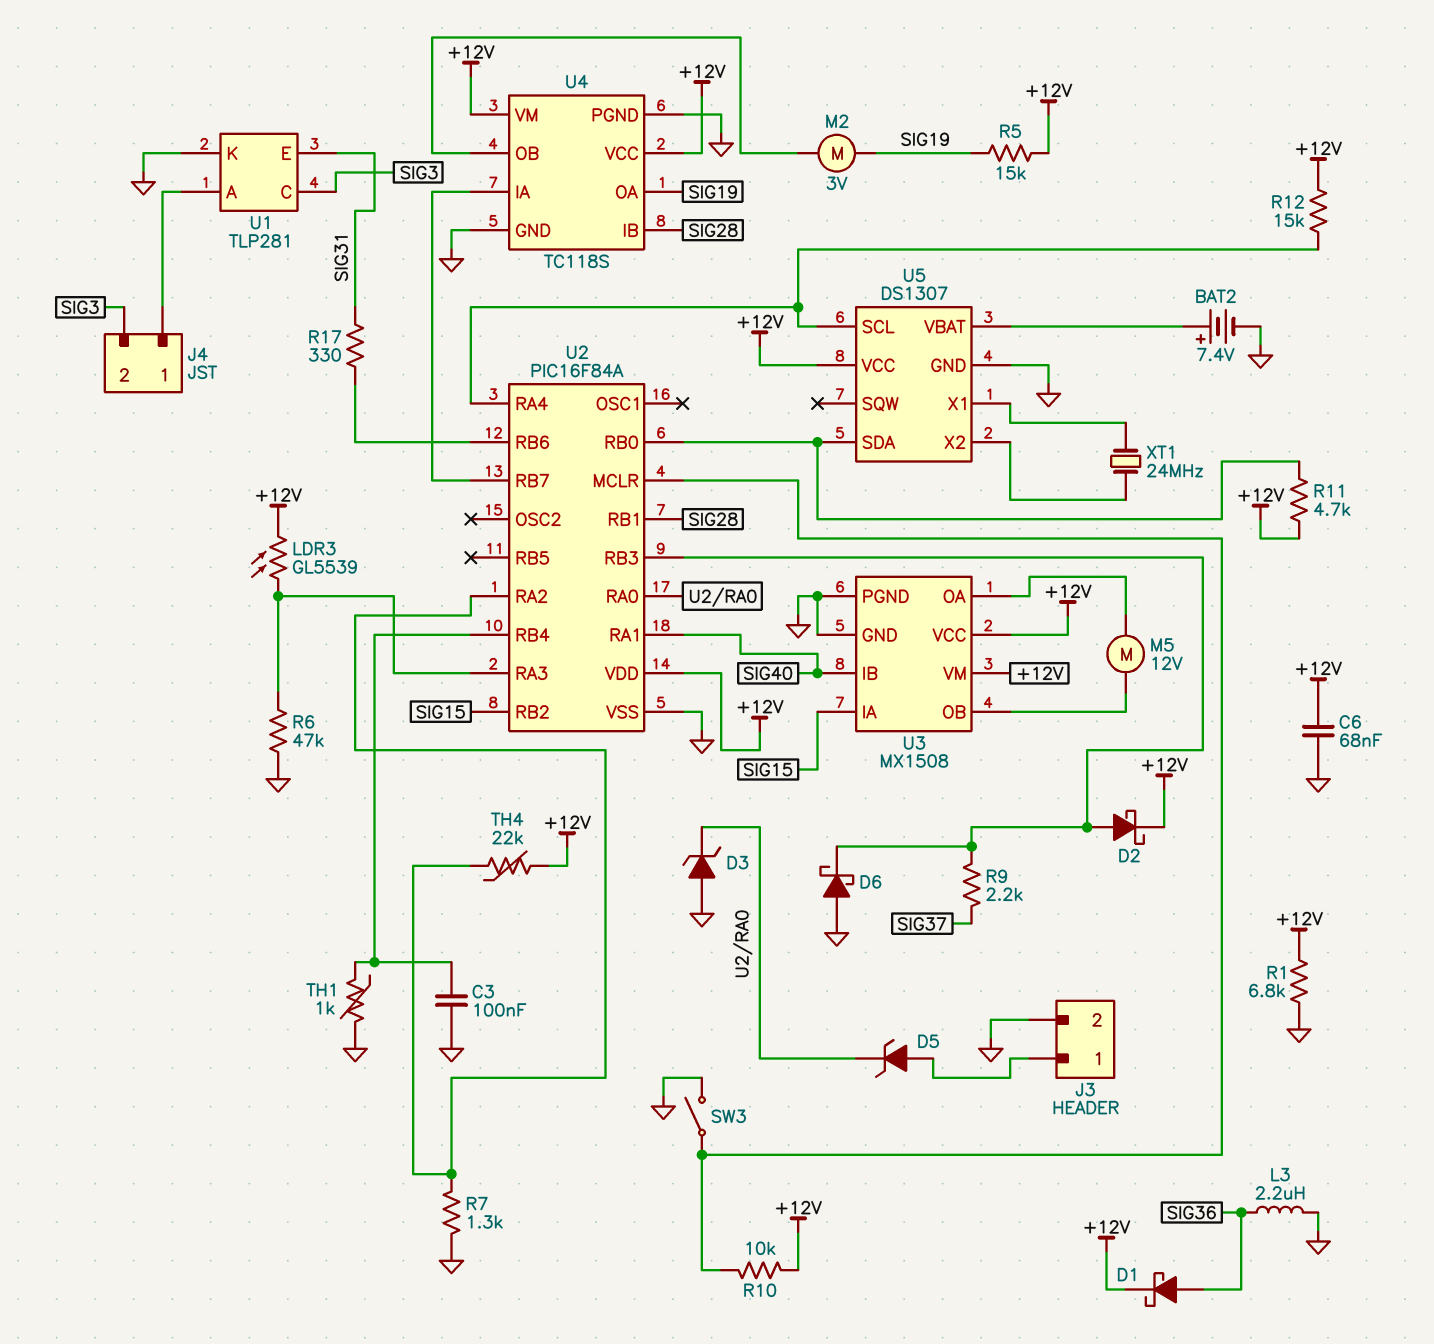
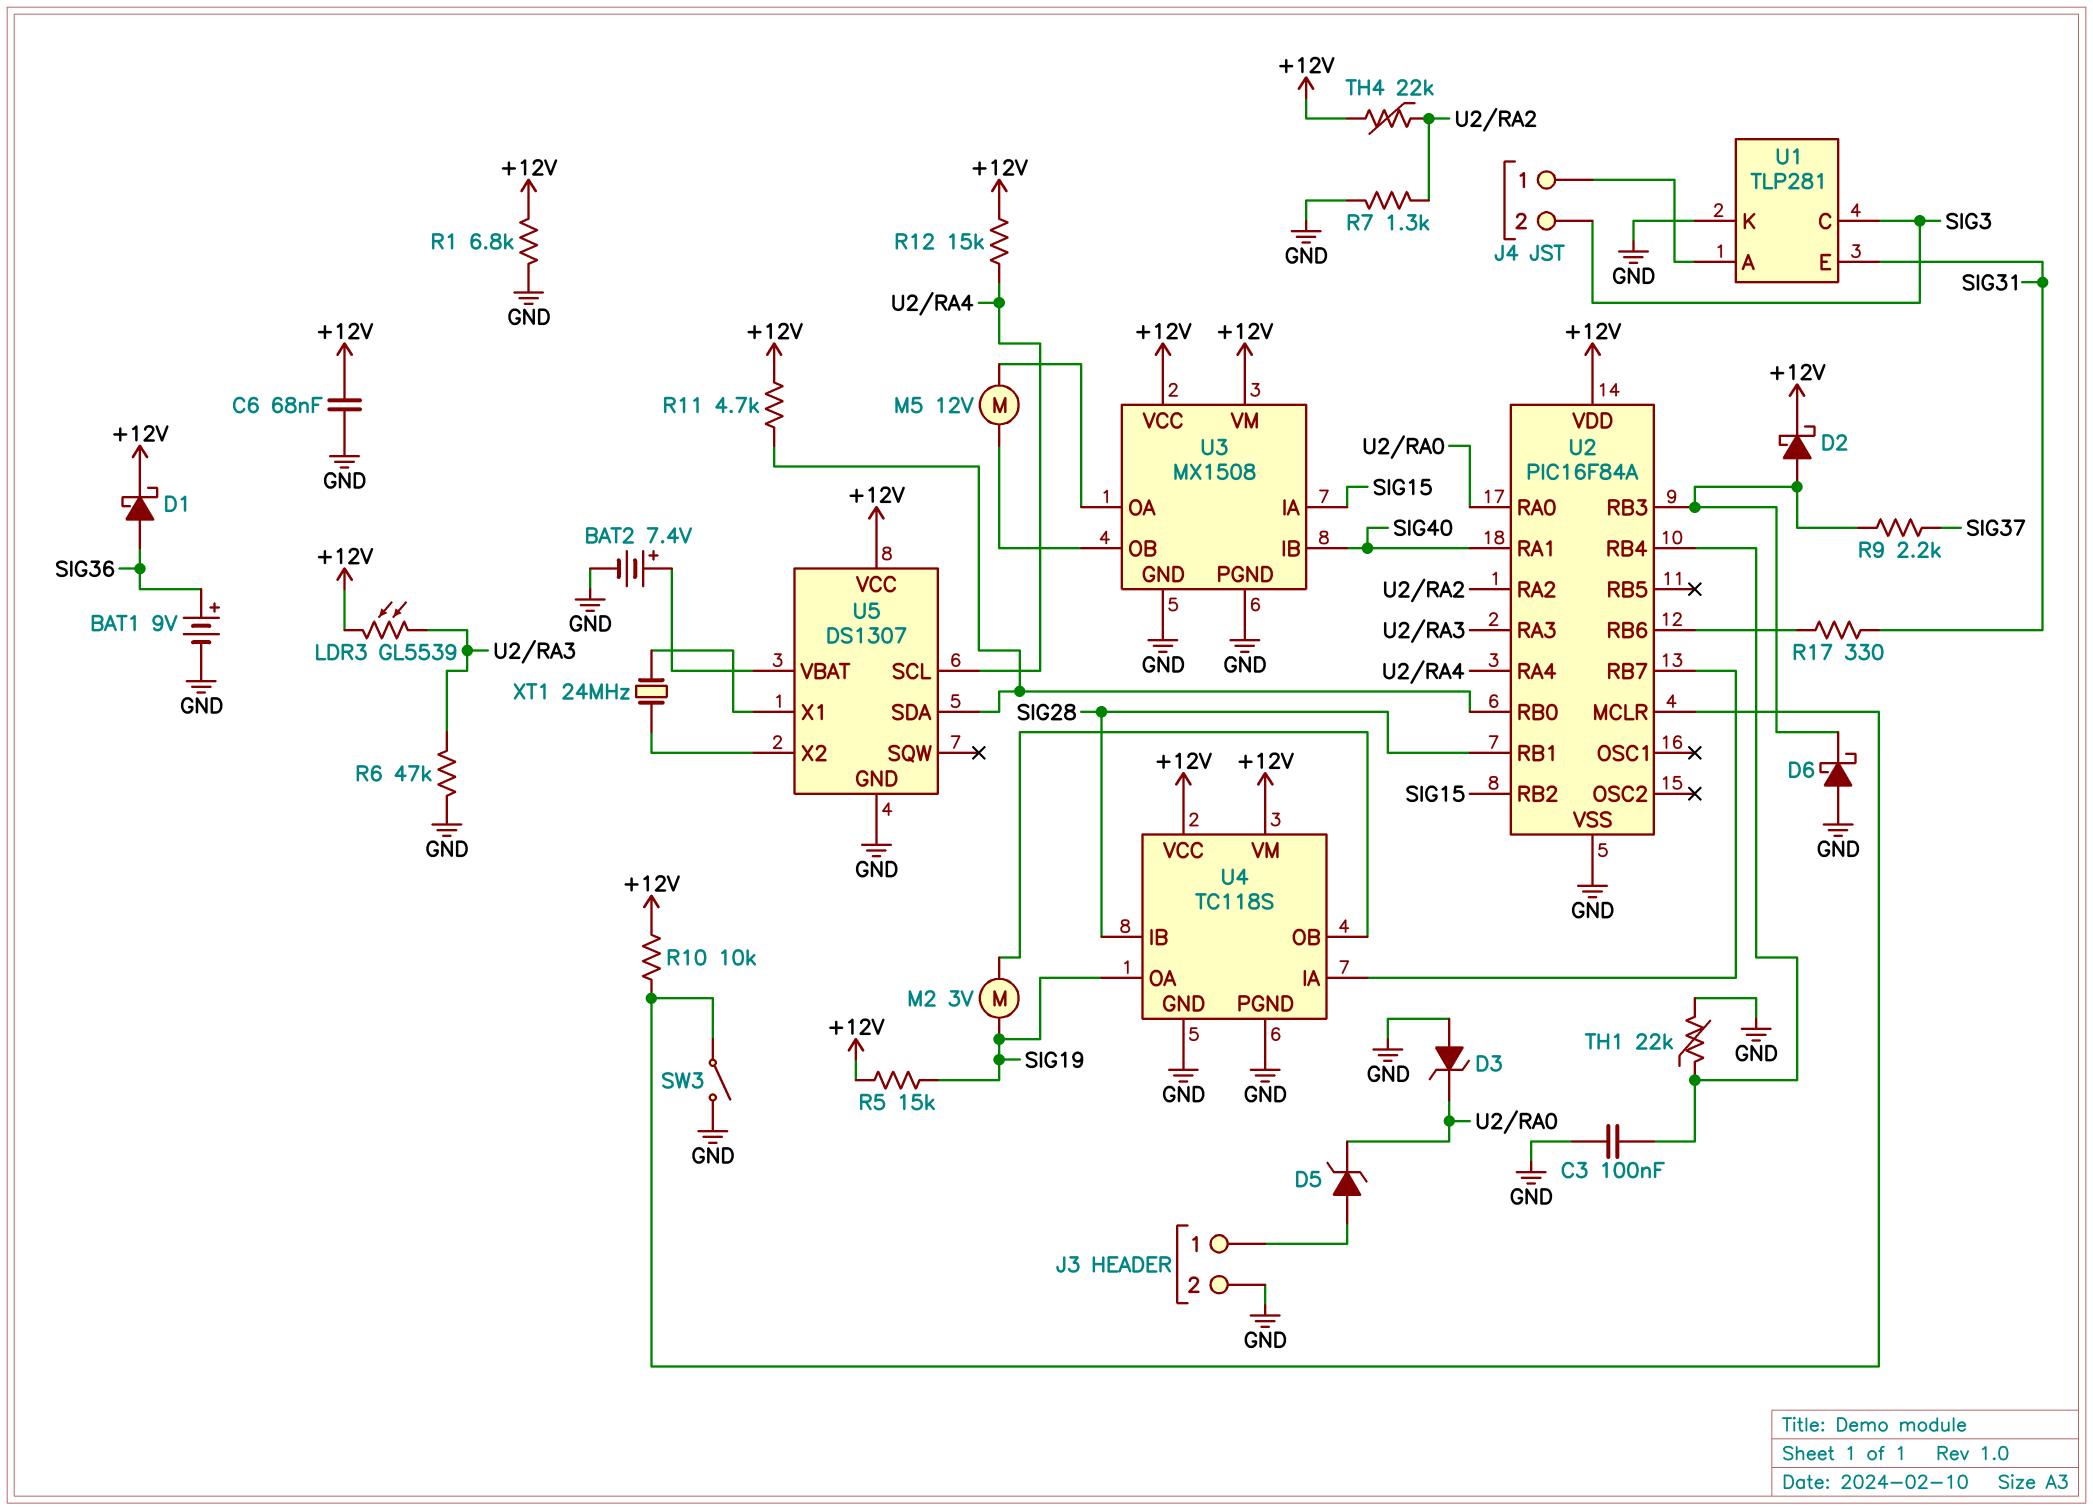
BAT1: none -> 9V (plus SIG36, minus GND)
L3: 2.2uH (GND, SIG36) -> none
TH1: 1k (GND, U2/RB4) -> 22k (GND, U2/RB4)

